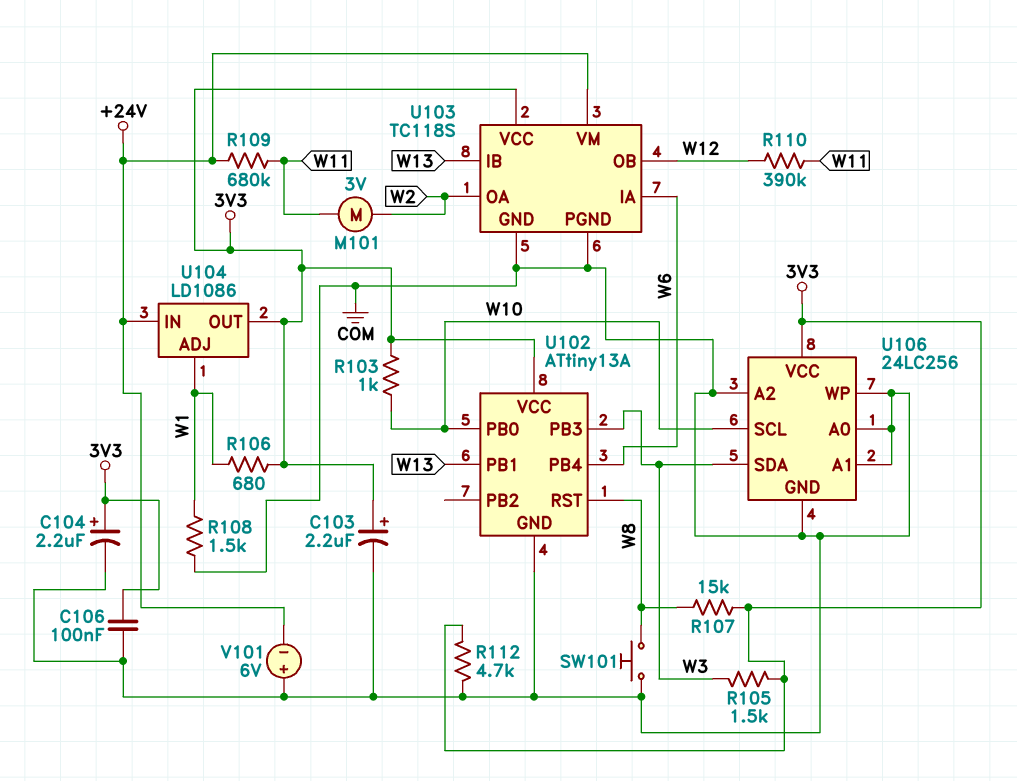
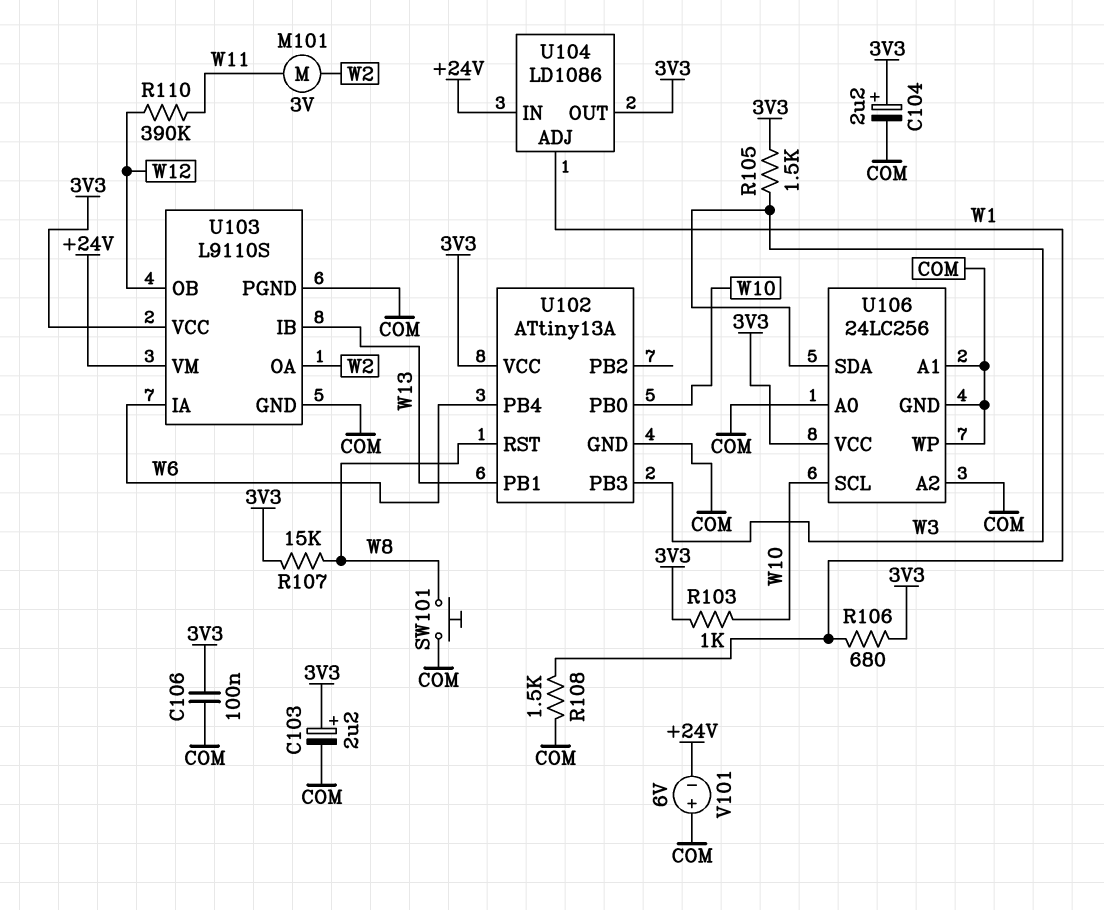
R109: 680k (+24V, W11) -> none
R112: 4.7k (3V3, COM) -> none
U103: TC118S -> L9110S

